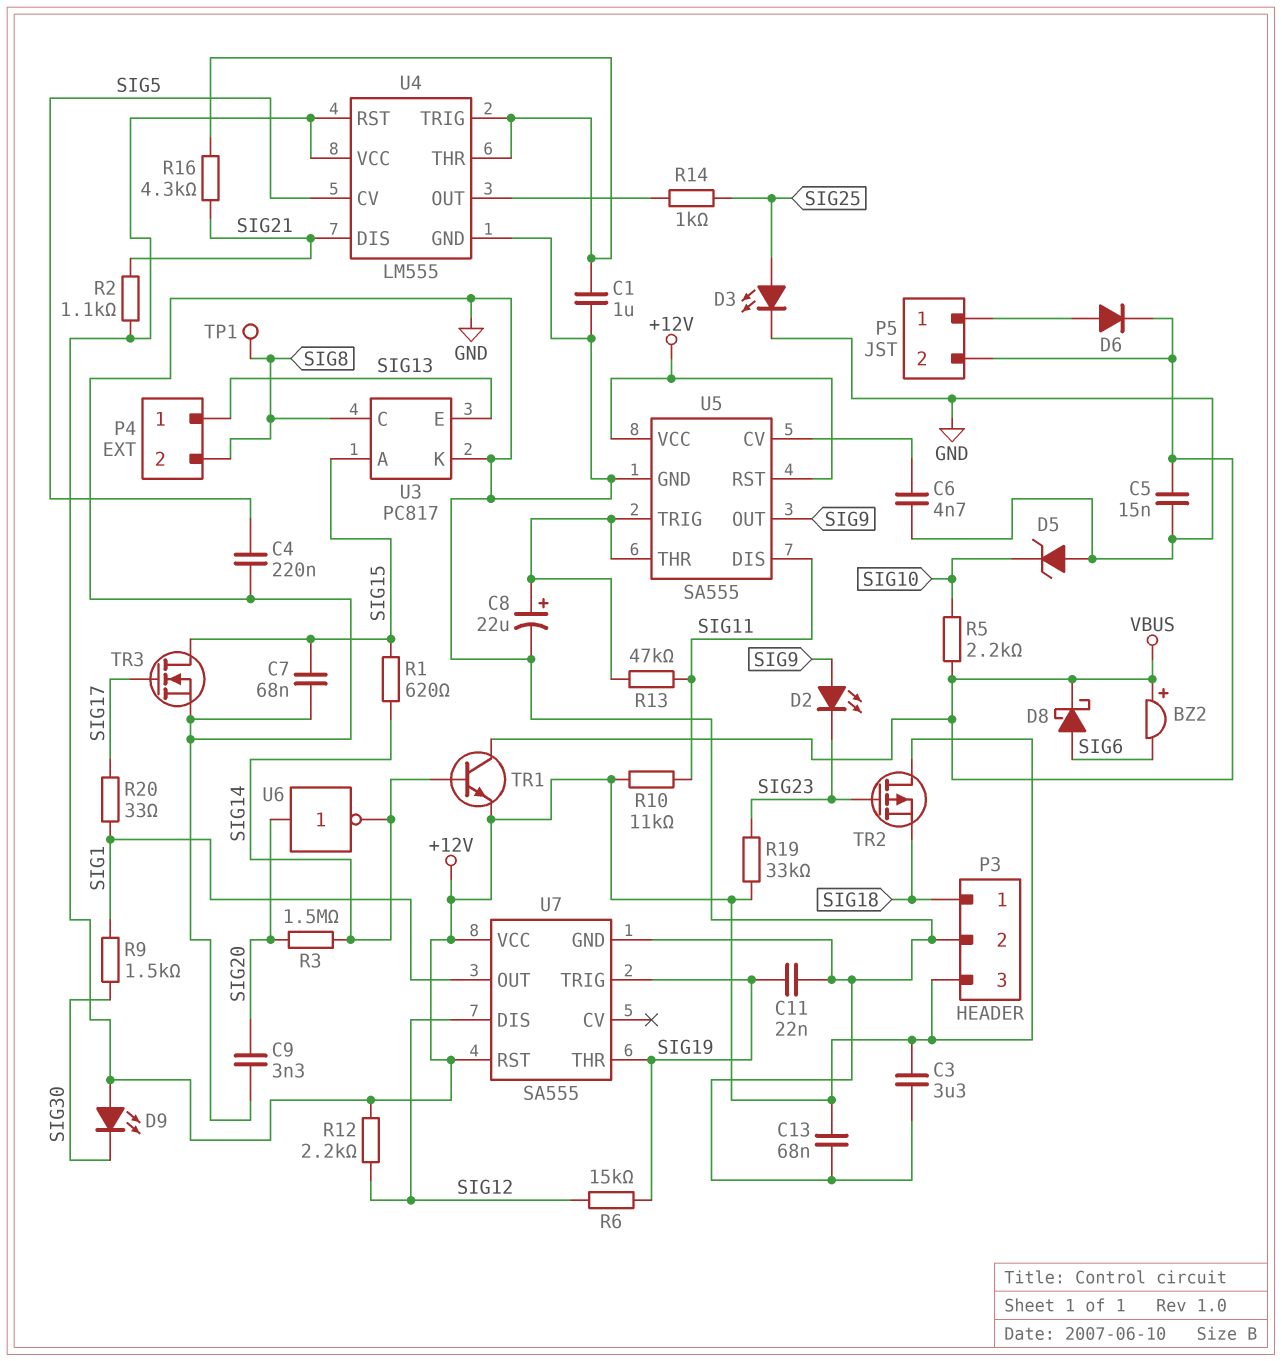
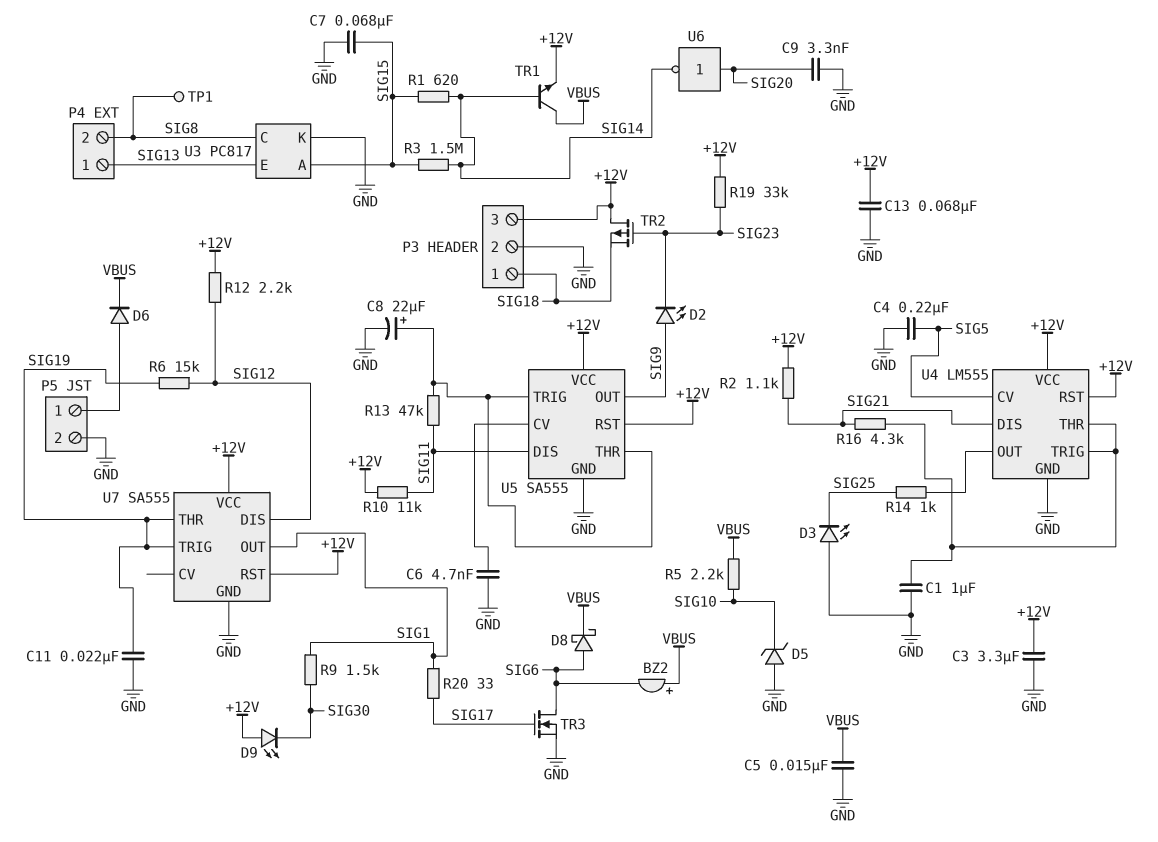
D3: LED (A SIG25, K GND) -> LED (A GND, K SIG25)
P5 pin 2: VBUS -> GND
R3: 1.5M (SIG14, SIG20) -> 1.5M (SIG14, SIG15)
TR3: NMOS (G SIG17, D SIG15, S GND) -> NMOS (G SIG17, D SIG6, S GND)

